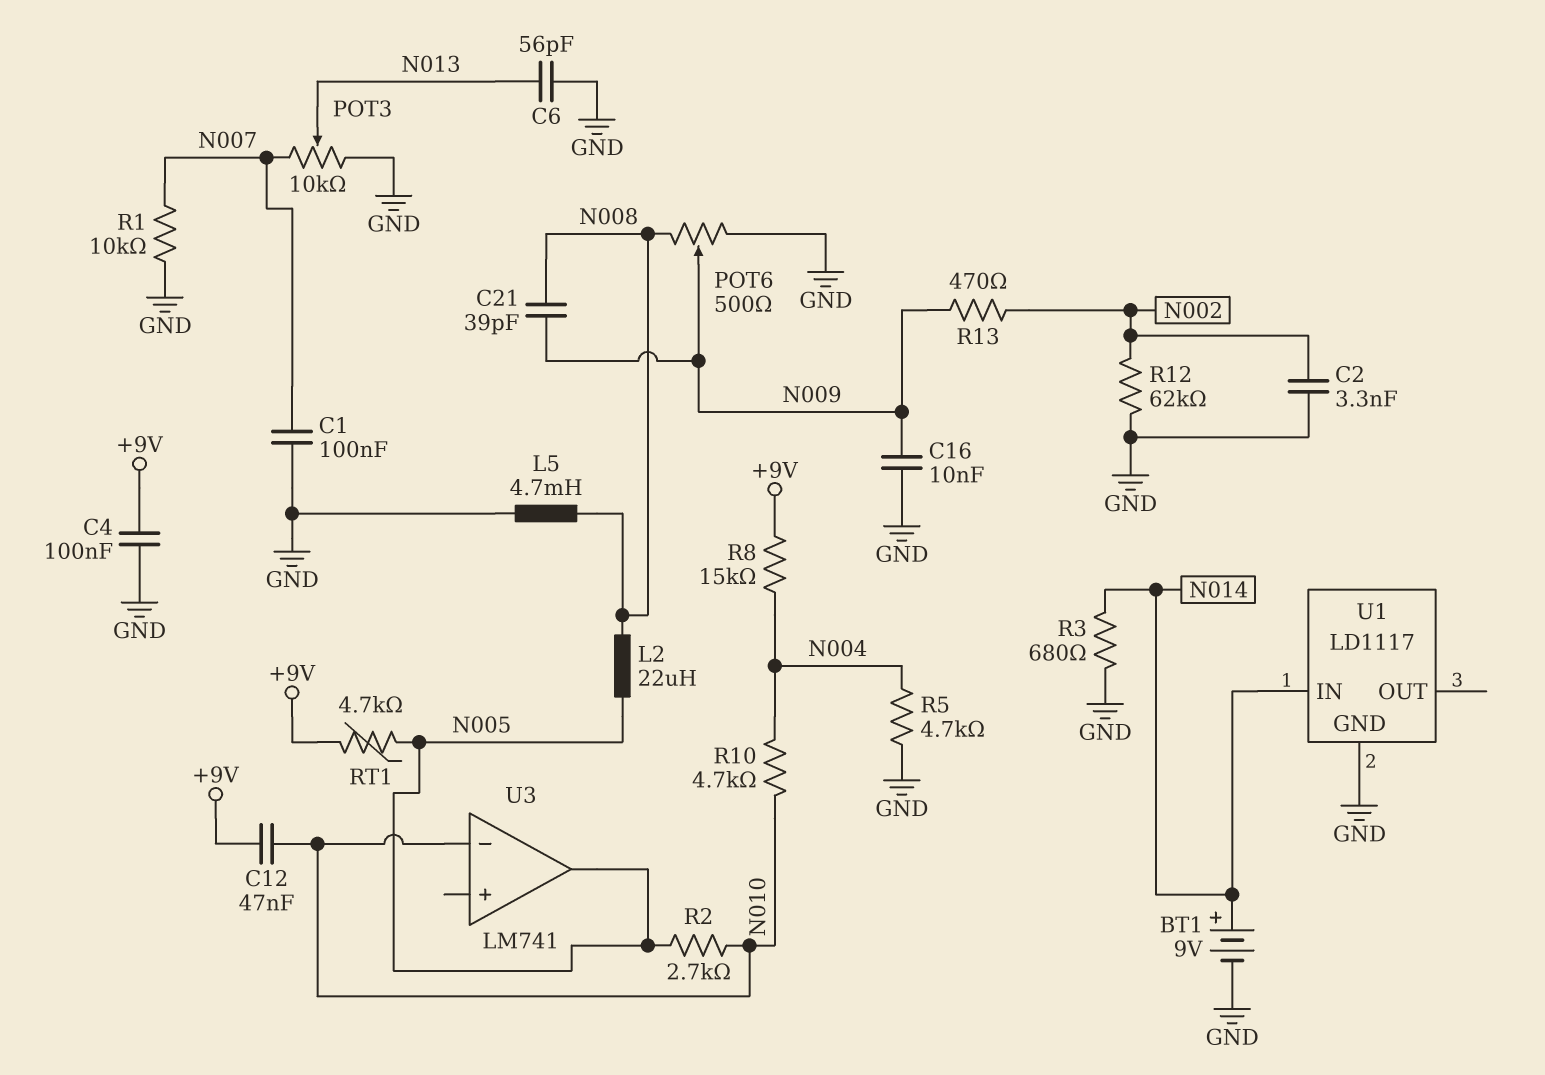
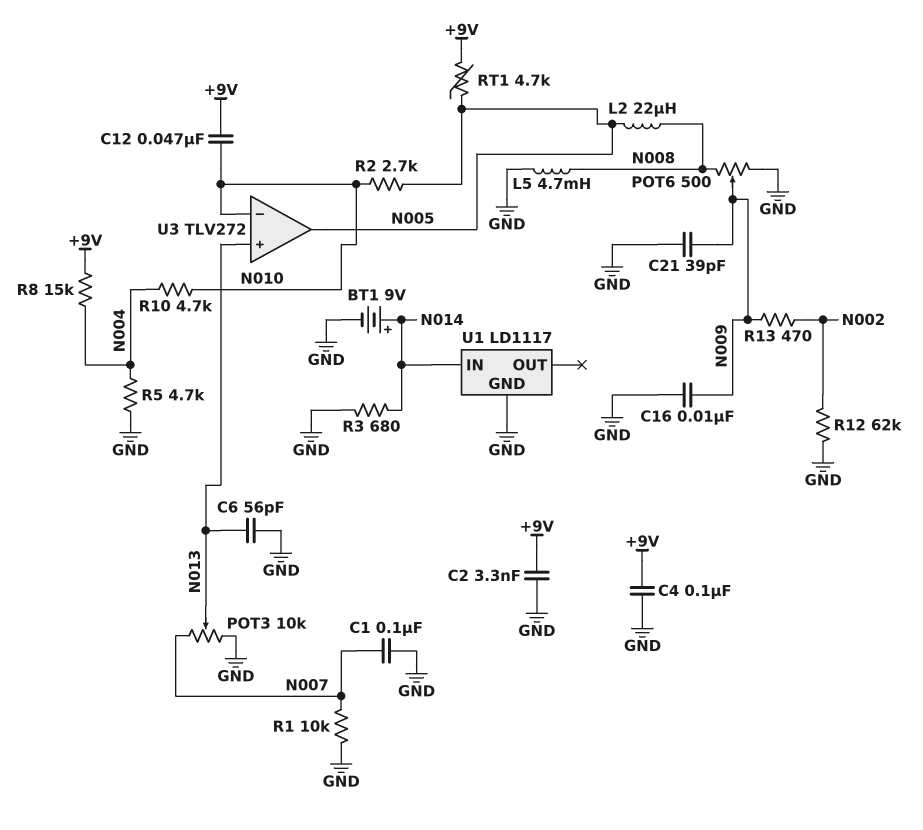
C2: 3.3nF (GND, N002) -> 3.3nF (+9V, GND)
C21: 39pF (N008, N009) -> 39pF (GND, N009)
U3: LM741 -> TLV272
U3 pin in+: none -> N013

